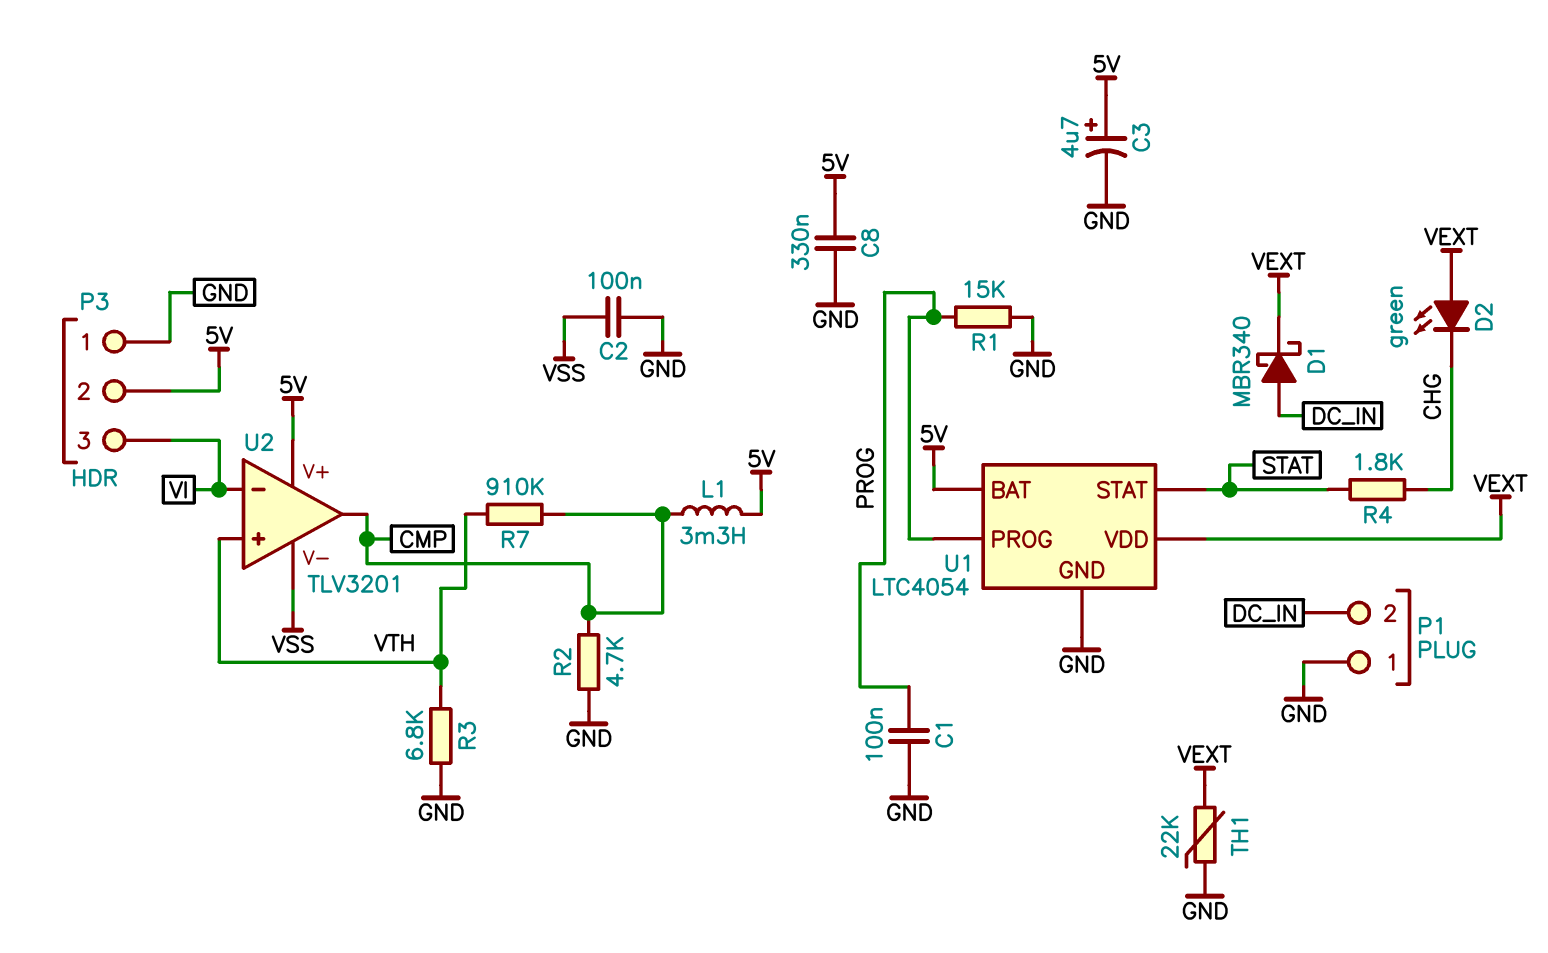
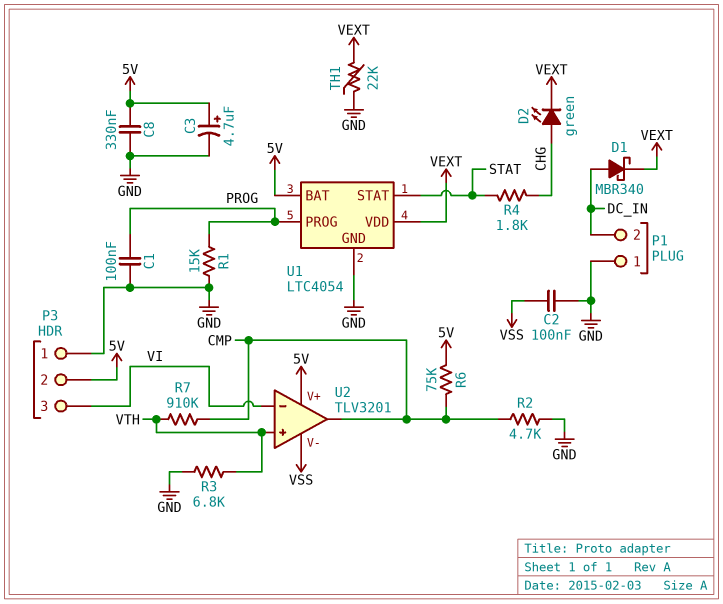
D2: LED green (A VEXT, K CHG) -> LED green (A CHG, K VEXT)
L1: 3.3mH (5V, CMP) -> none
R6: none -> 75k (5V, CMP)

